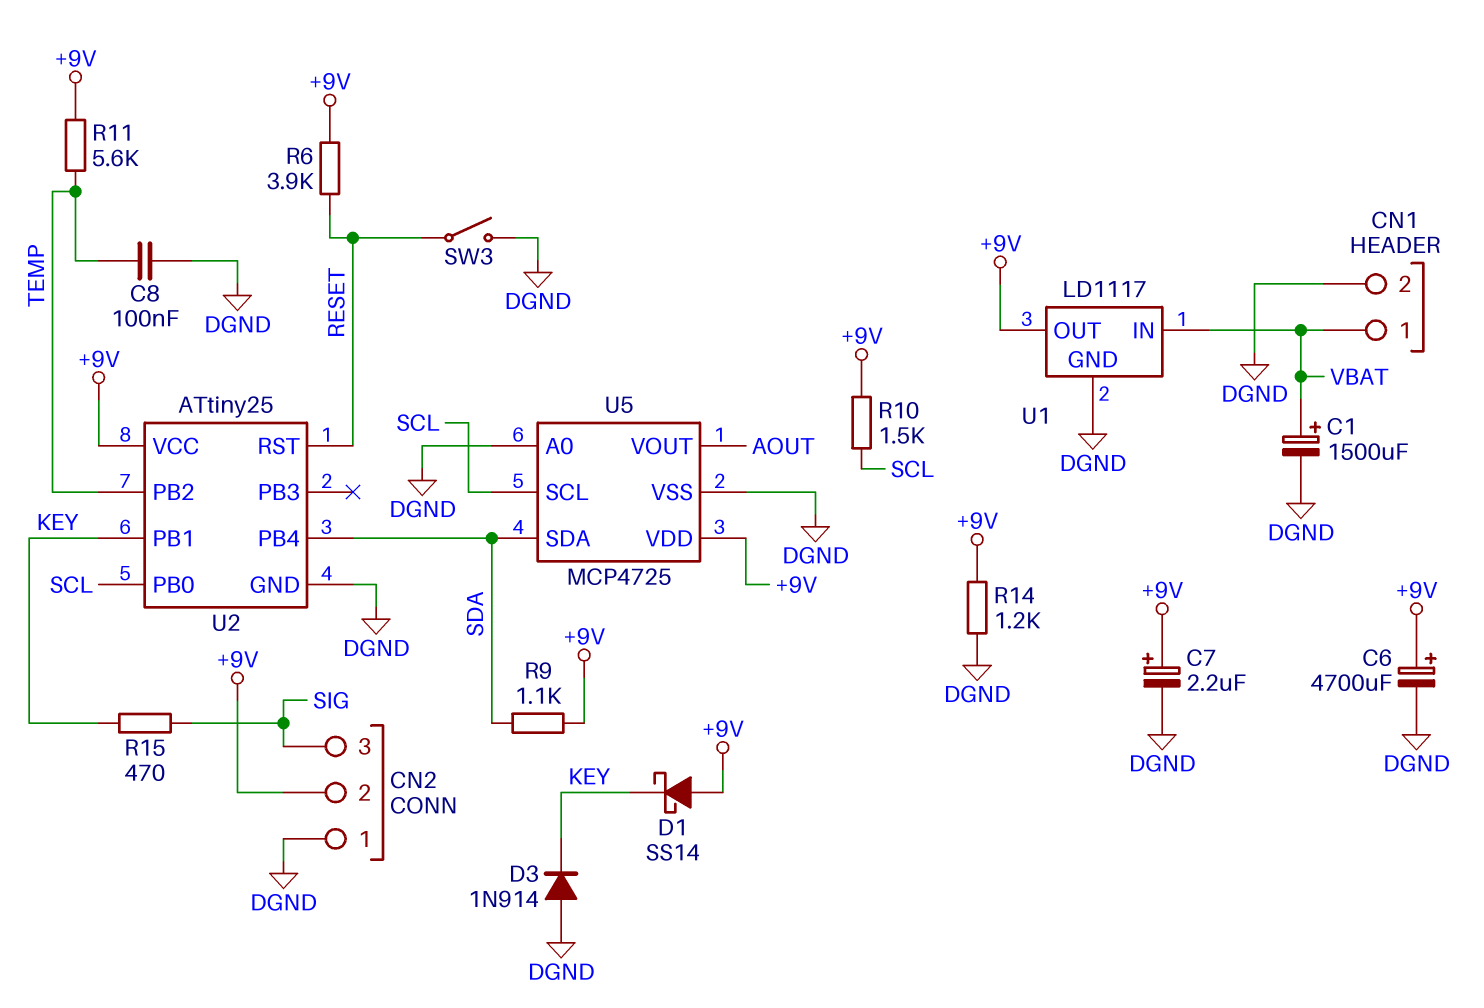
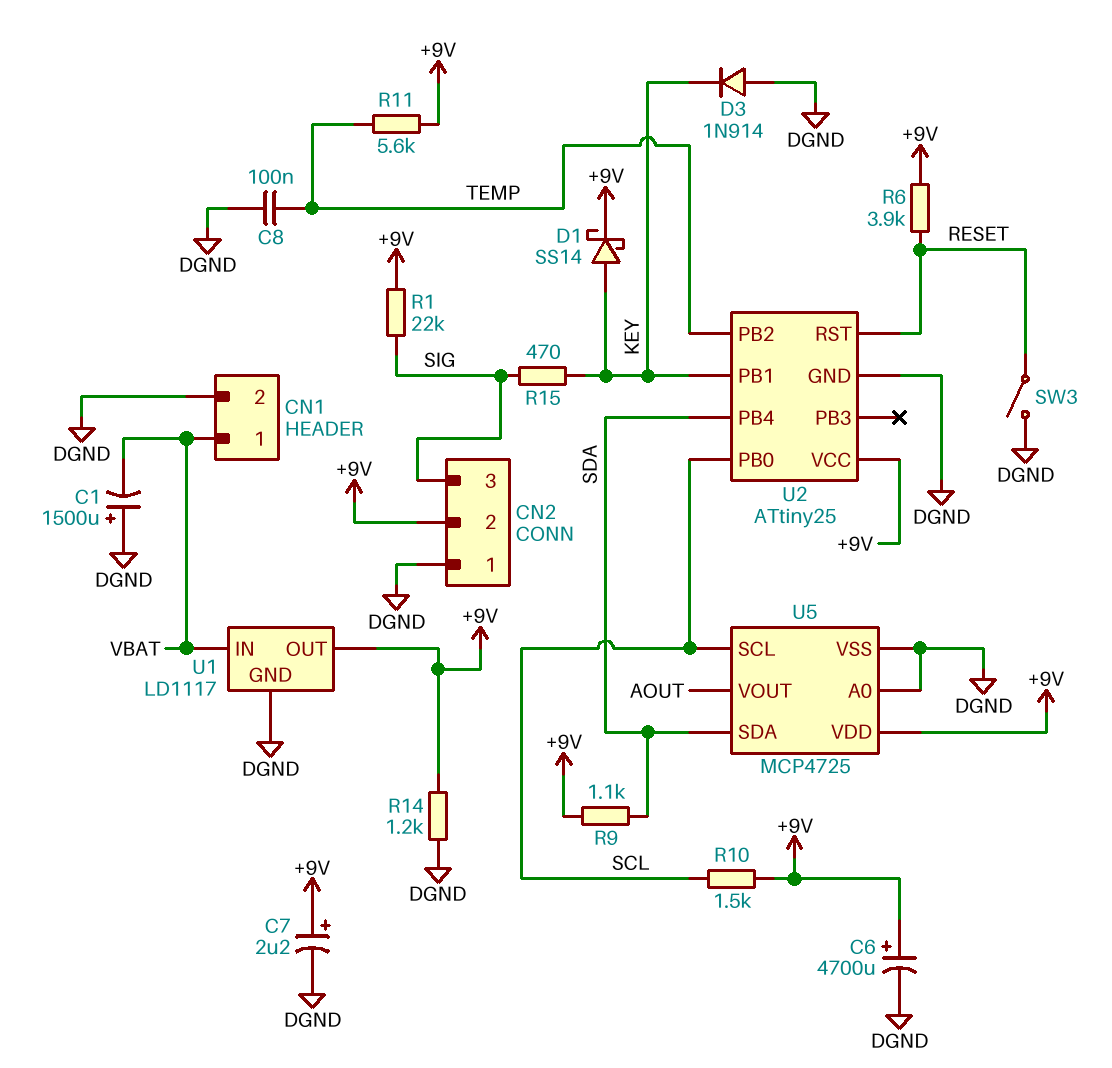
C1: 1500uF (plus VBAT, minus DGND) -> 1500uF (plus DGND, minus VBAT)
D1: schottky SS14 (A +9V, K KEY) -> schottky SS14 (A KEY, K +9V)
R1: none -> 22k (+9V, SIG)

